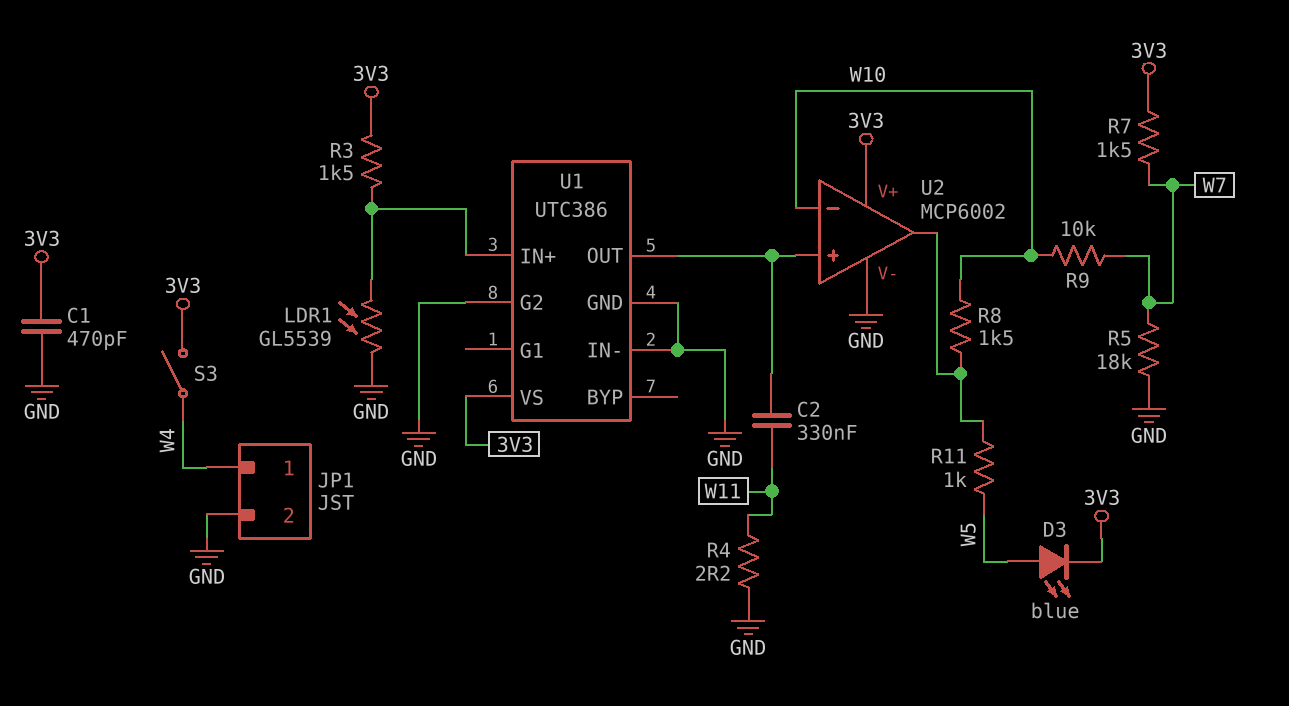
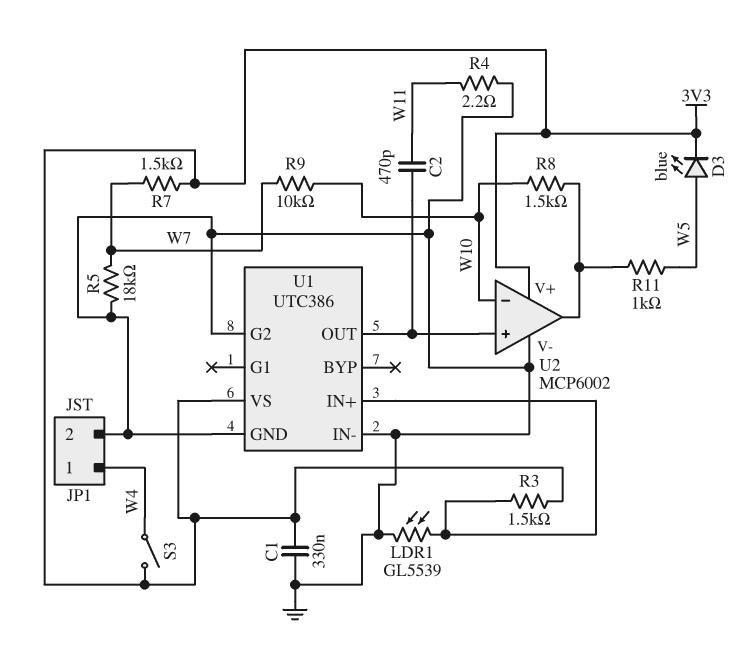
C1: 470pF (3V3, GND) -> 330nF (3V3, GND)
C2: 330nF (U1/OUT, W11) -> 470pF (U1/OUT, W11)

